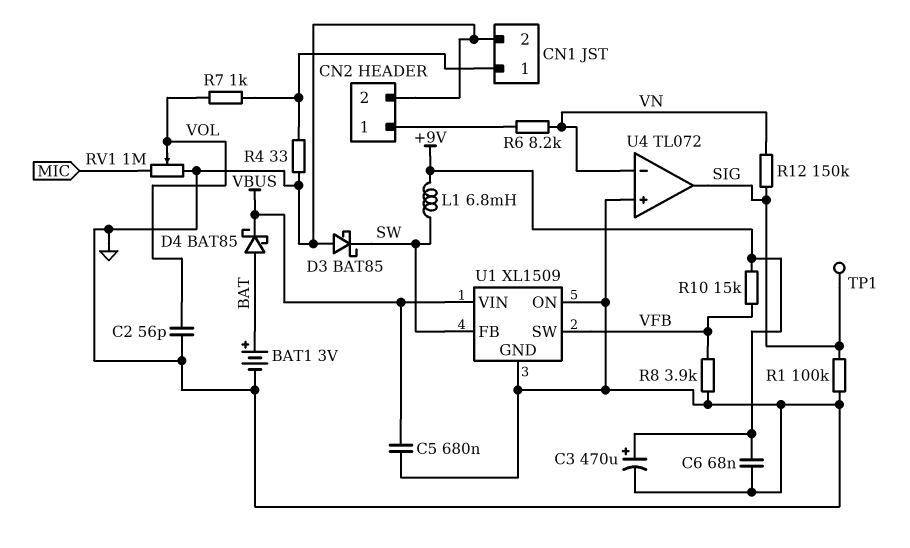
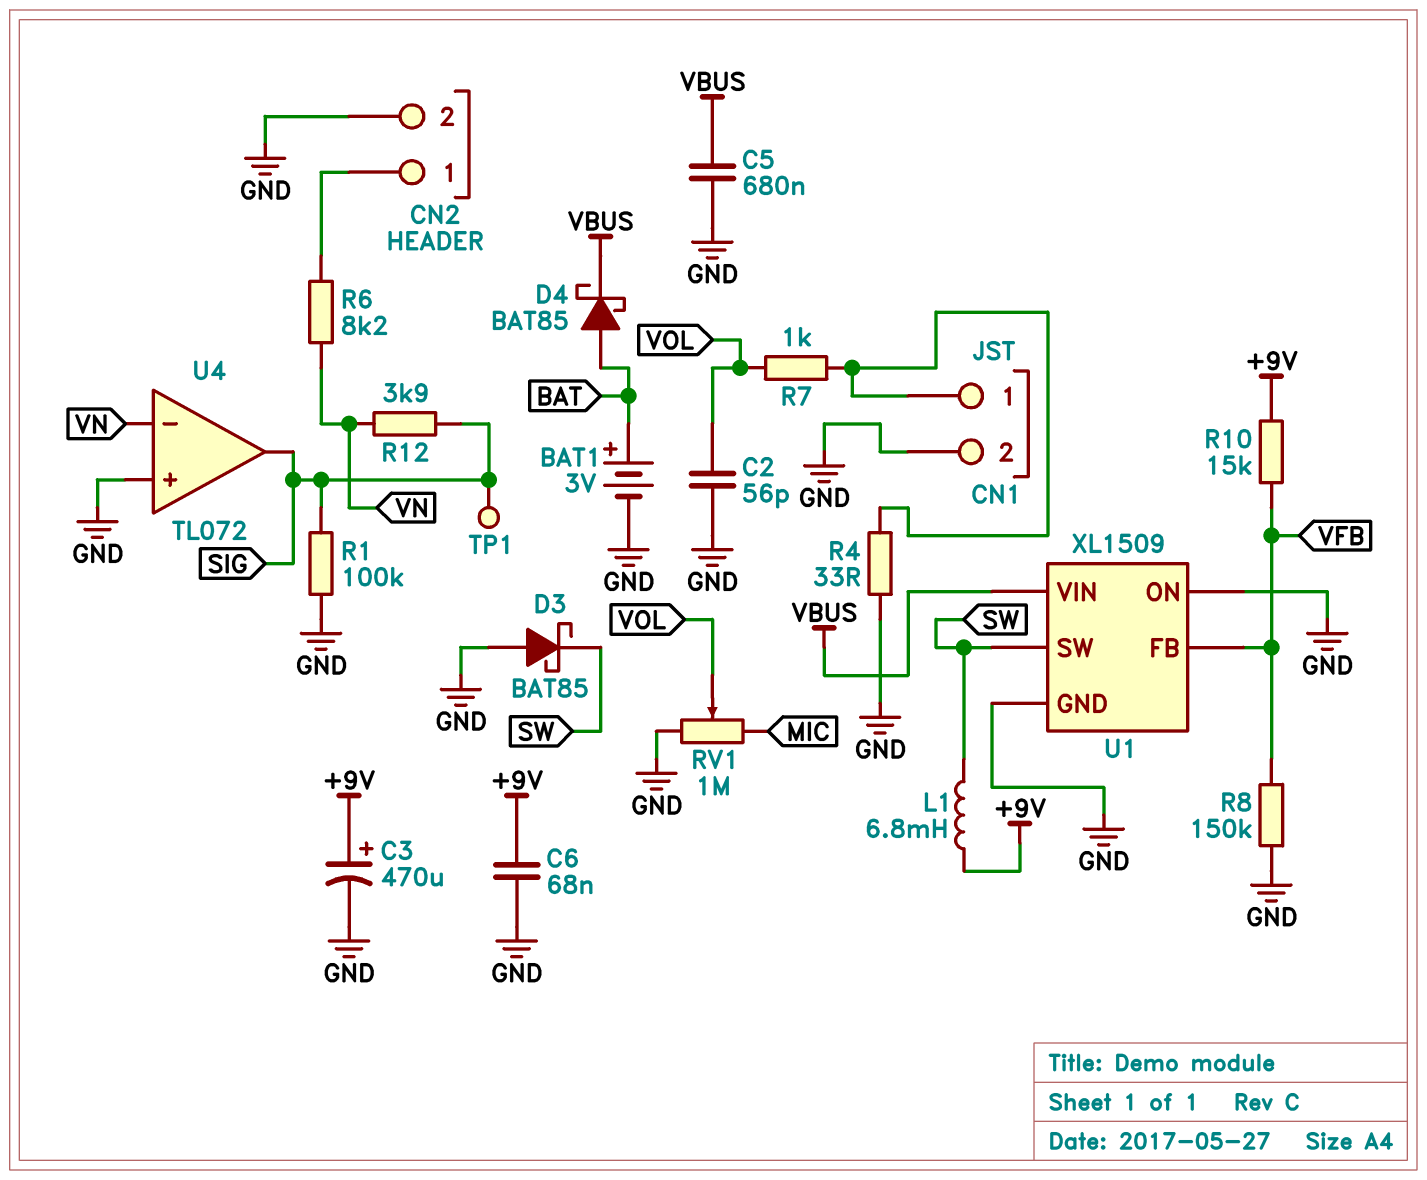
R8: 3.9k (GND, VFB) -> 150k (GND, VFB)
R12: 150k (SIG, VN) -> 3.9k (SIG, VN)
U1 pin FB: SW -> VFB
U1 pin SW: VFB -> SW

